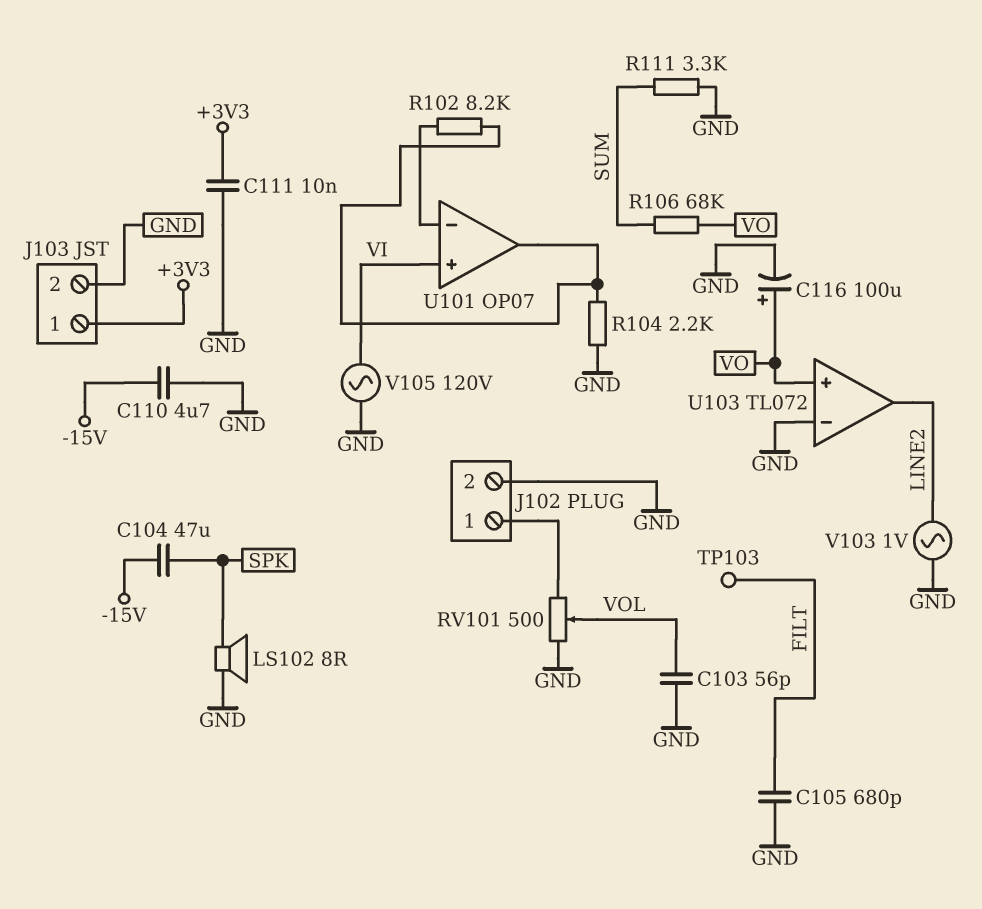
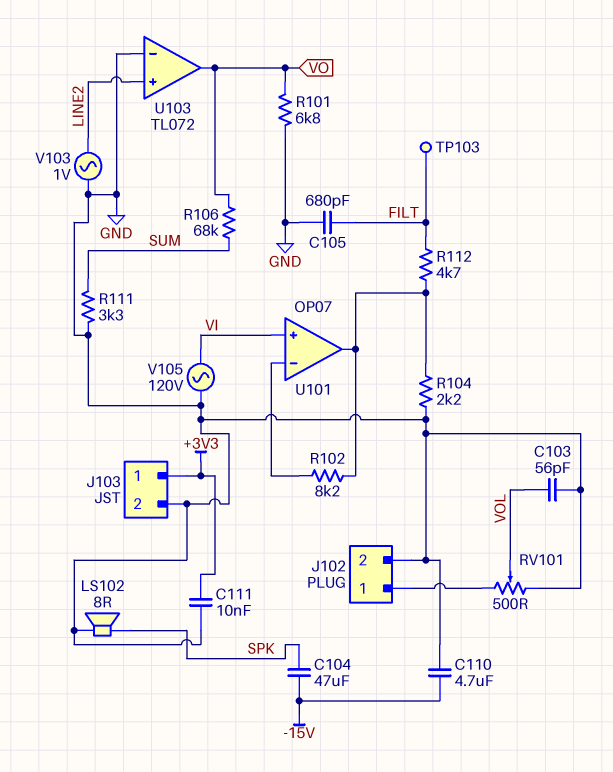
C116: 100uF (plus VO, minus GND) -> none
R101: none -> 6.8k (GND, VO)
R112: none -> 4.7k (FILT, U101/out)
U103 pin in+: VO -> LINE2
U103 pin out: LINE2 -> VO

